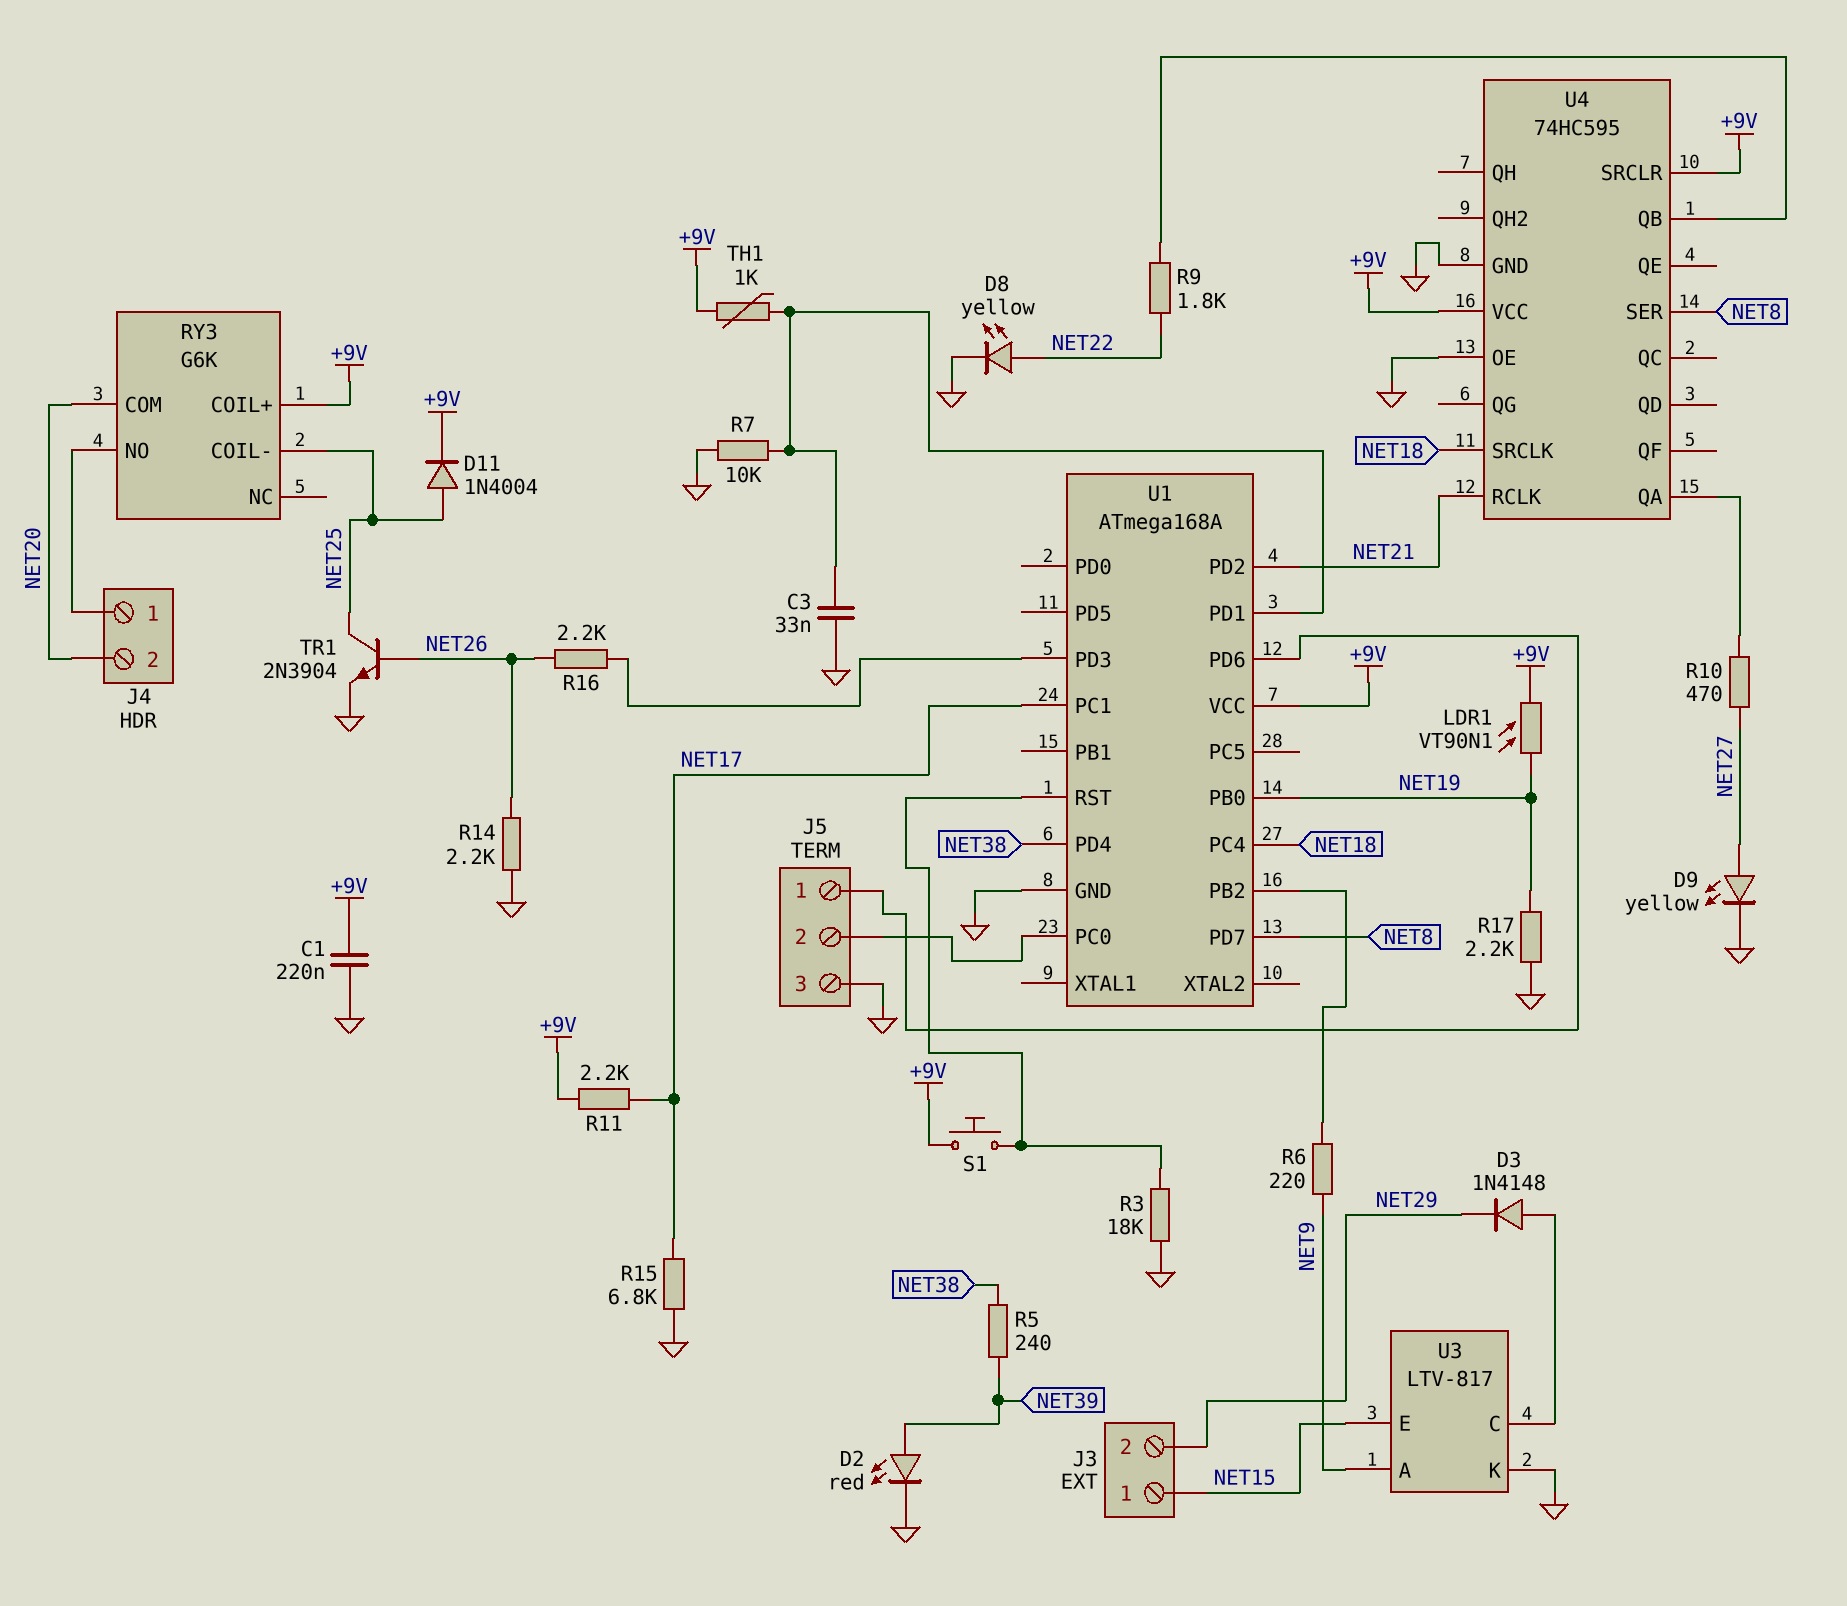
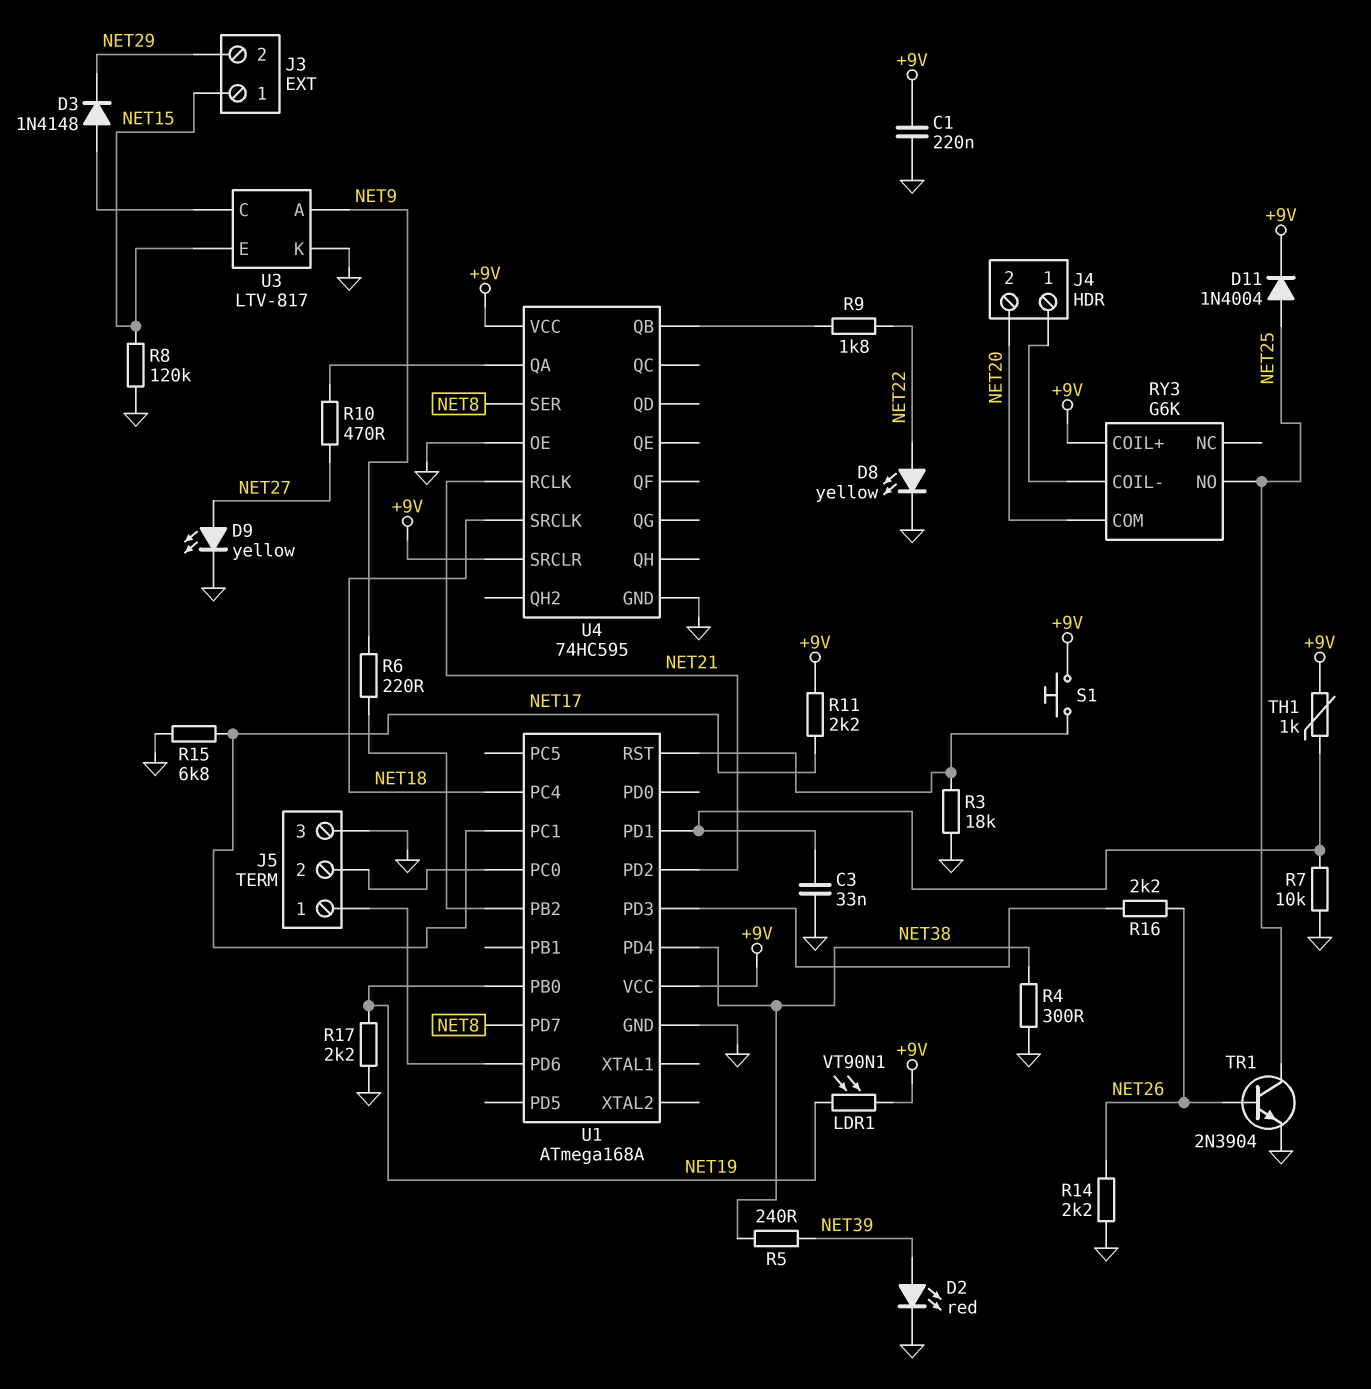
R4: none -> 300 (GND, NET38)
R8: none -> 120k (GND, NET15)
RY3 pin COIL-: NET25 -> J4/1
RY3 pin NO: J4/1 -> NET25

